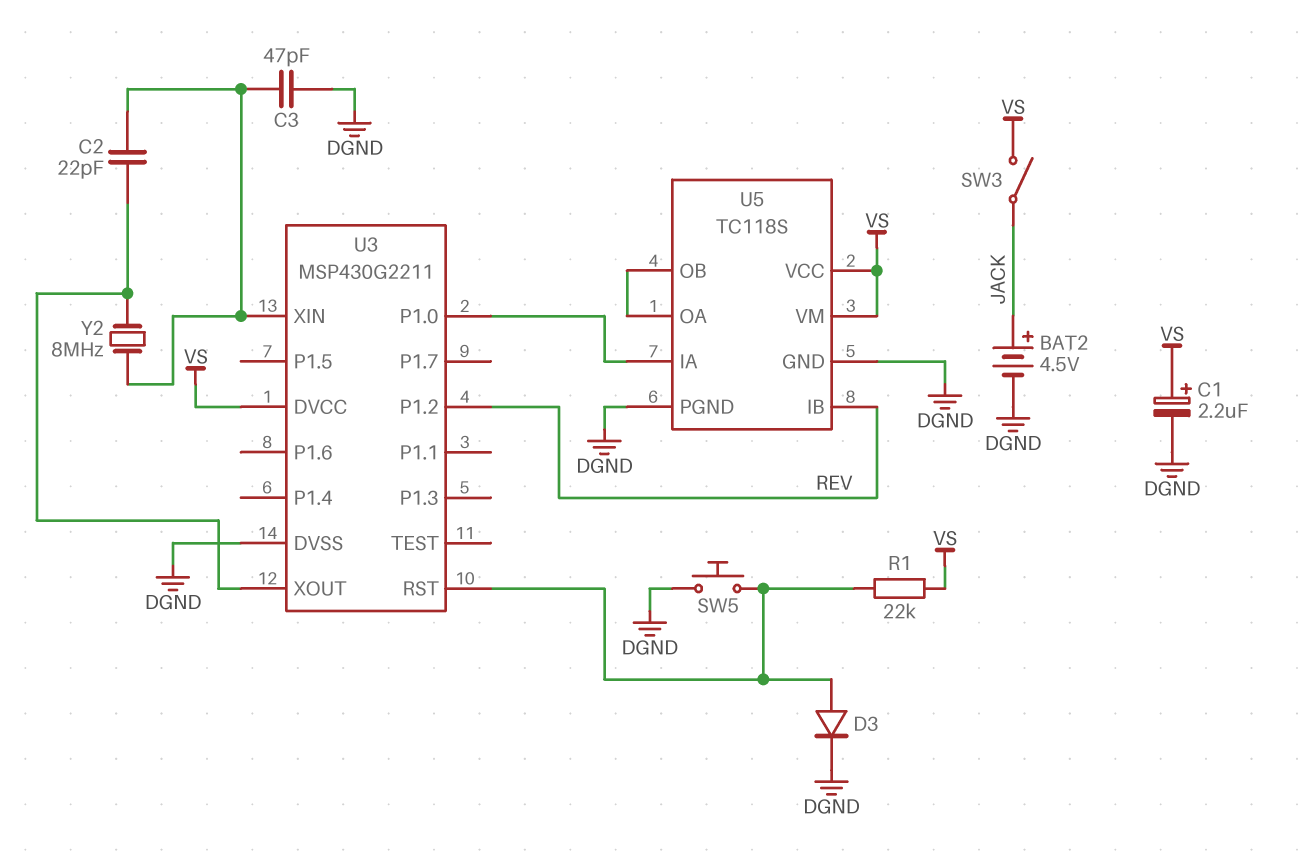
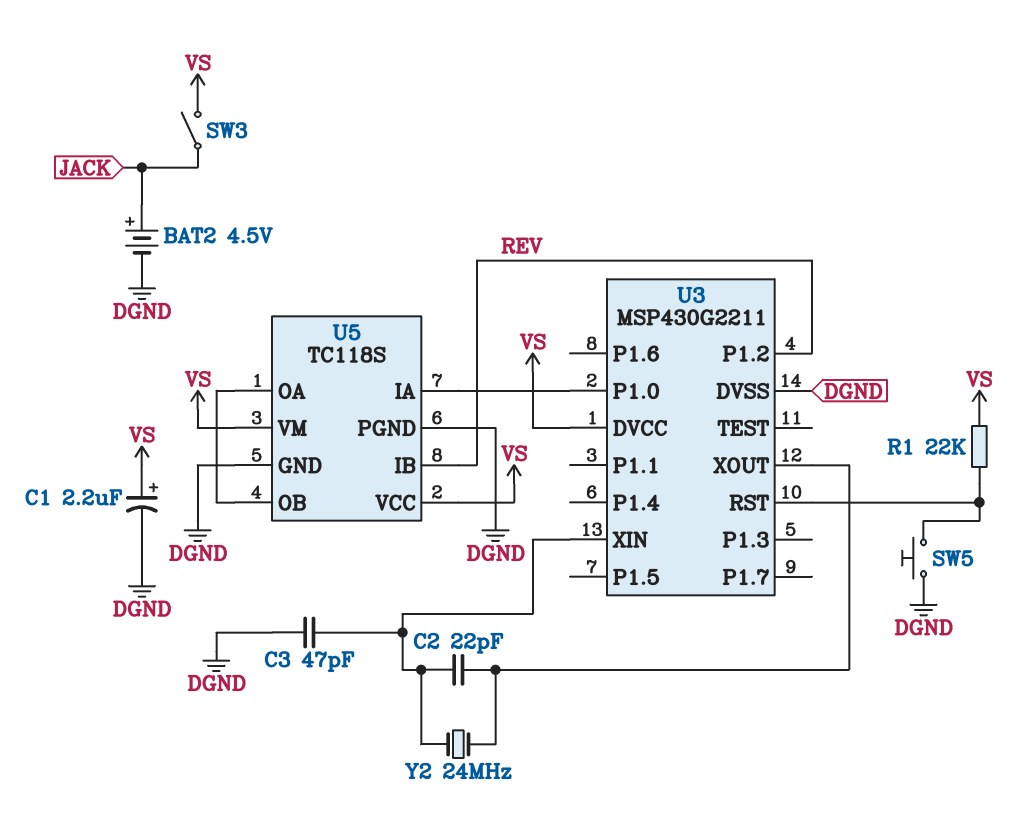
D3: diode (A U3/RST, K DGND) -> none
Y2: 8MHz (U3/XIN, U3/XOUT) -> 24MHz (U3/XIN, U3/XOUT)

